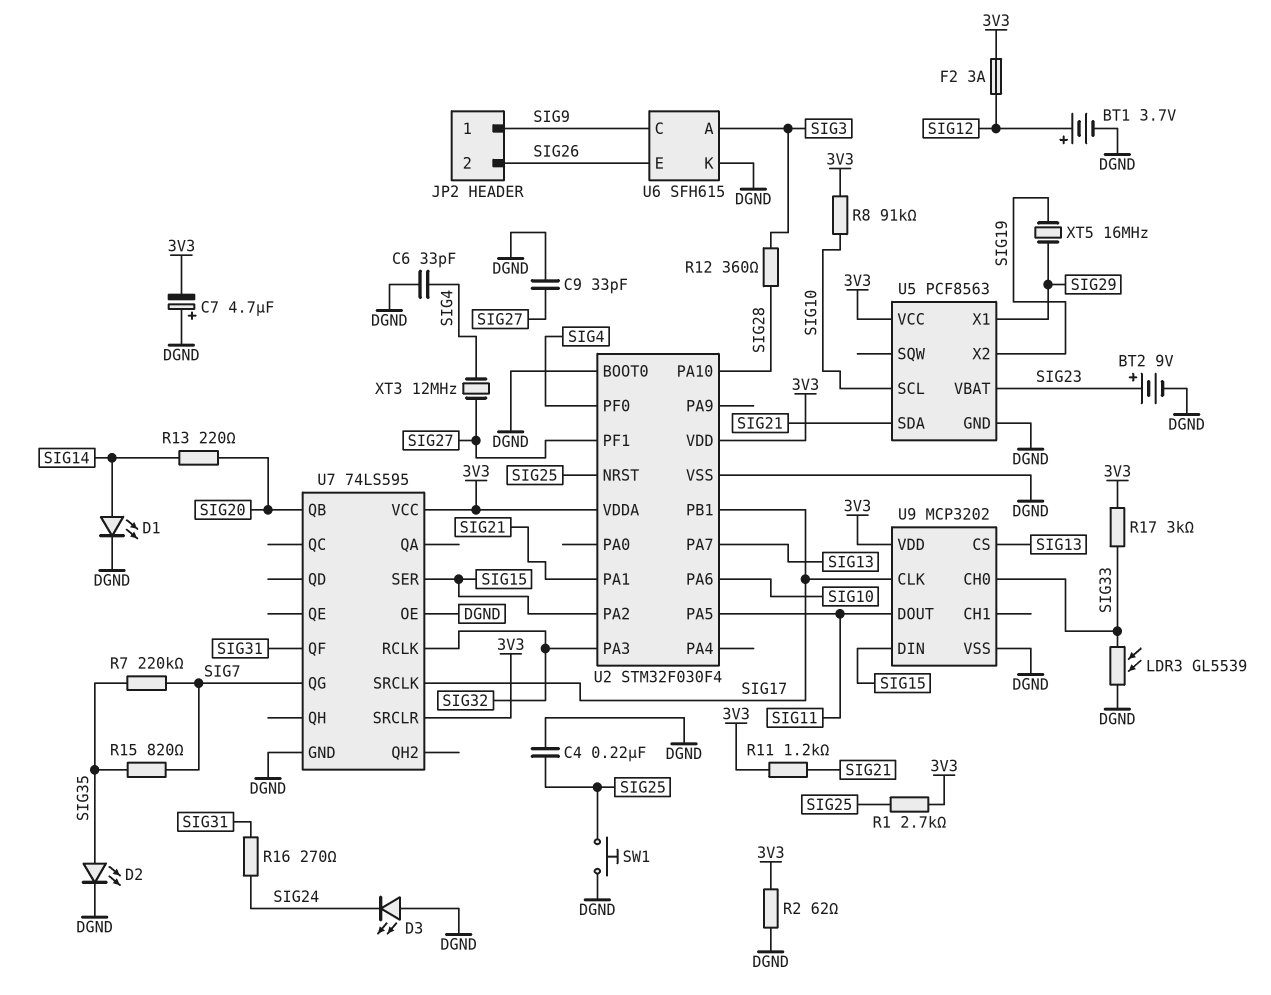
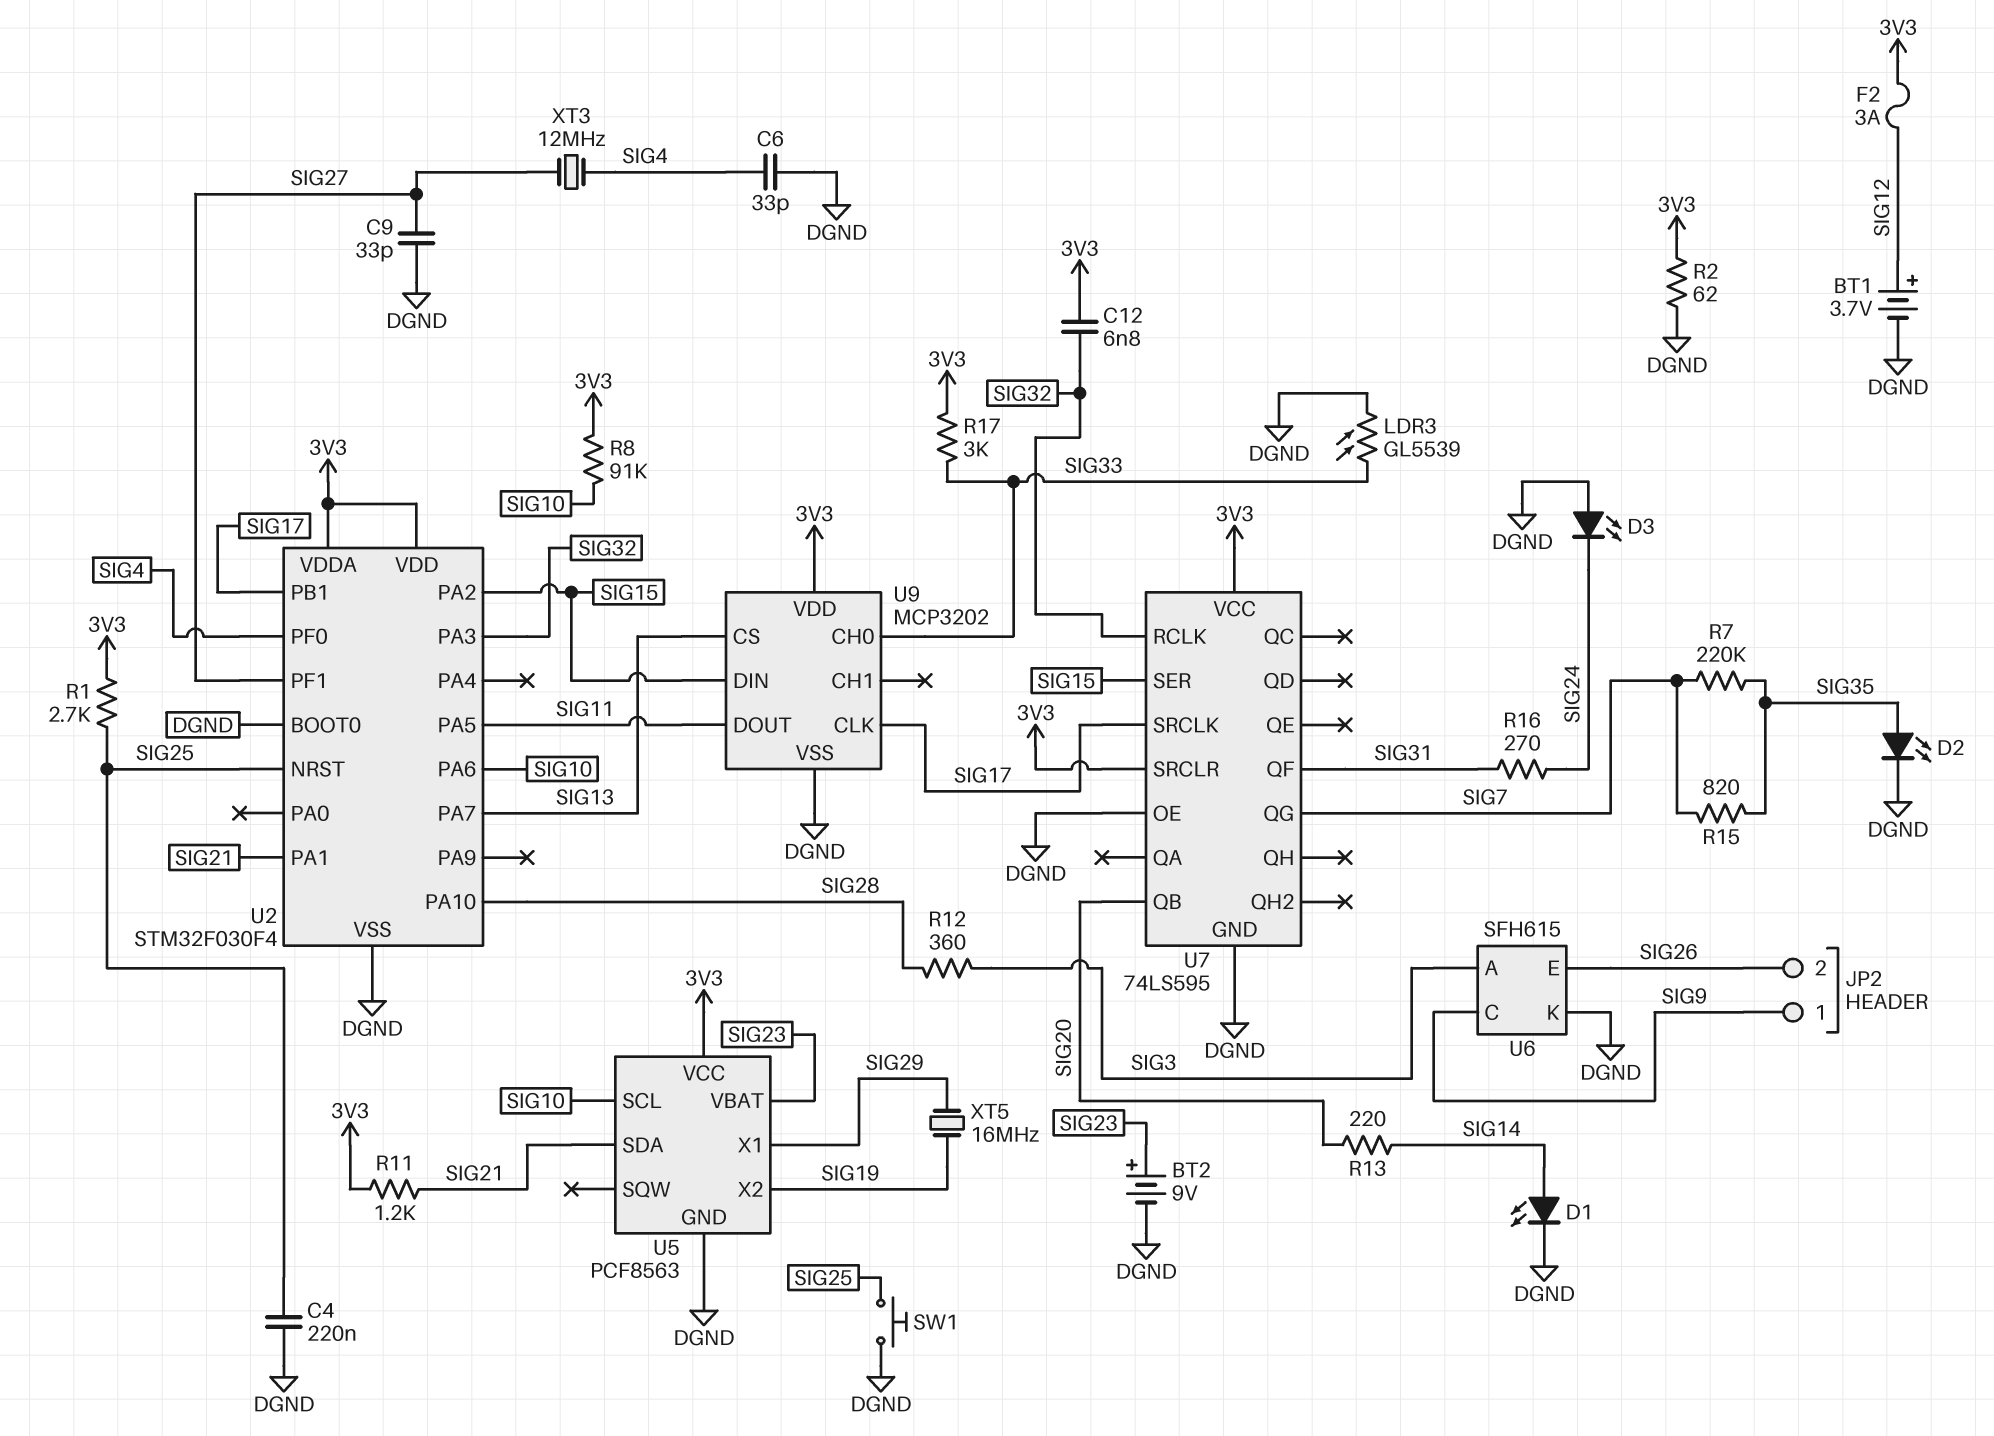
C7: 4.7uF (plus DGND, minus 3V3) -> none
C12: none -> 6.8nF (3V3, SIG32)

